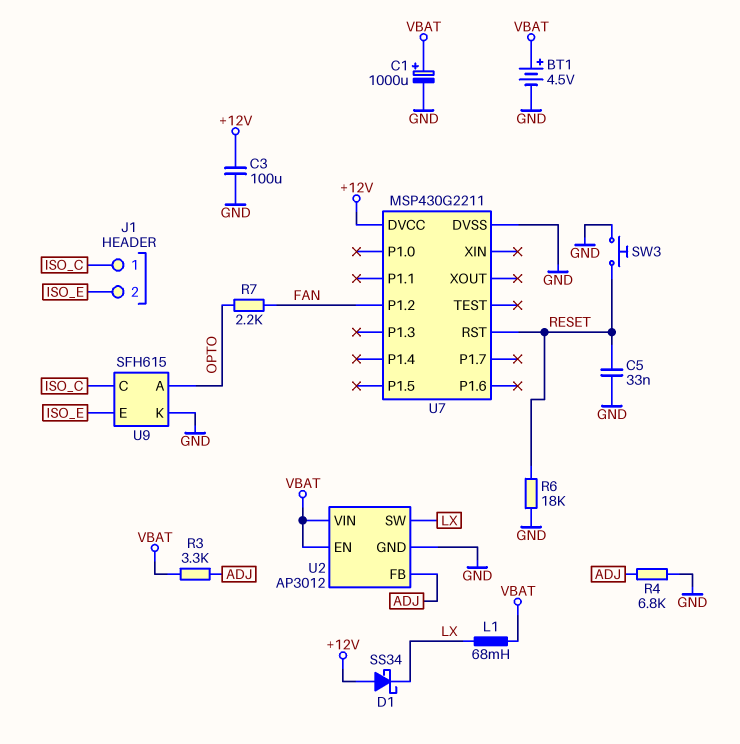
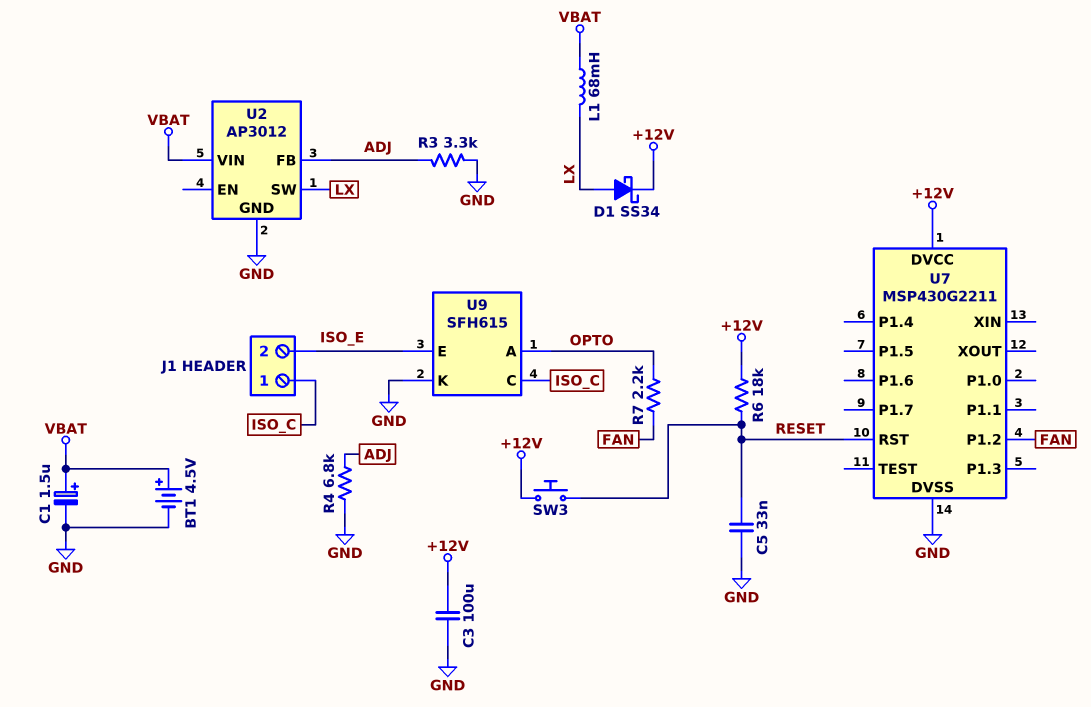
C1: 1000uF (plus VBAT, minus GND) -> 1.5uF (plus VBAT, minus GND)
D1: schottky SS34 (A +12V, K LX) -> schottky SS34 (A LX, K +12V)
R3: 3.3k (ADJ, VBAT) -> 3.3k (ADJ, GND)
R6: 18k (GND, RESET) -> 18k (+12V, RESET)
SW3: button (GND, RESET) -> button (+12V, RESET)
U2 pin EN: VBAT -> none

